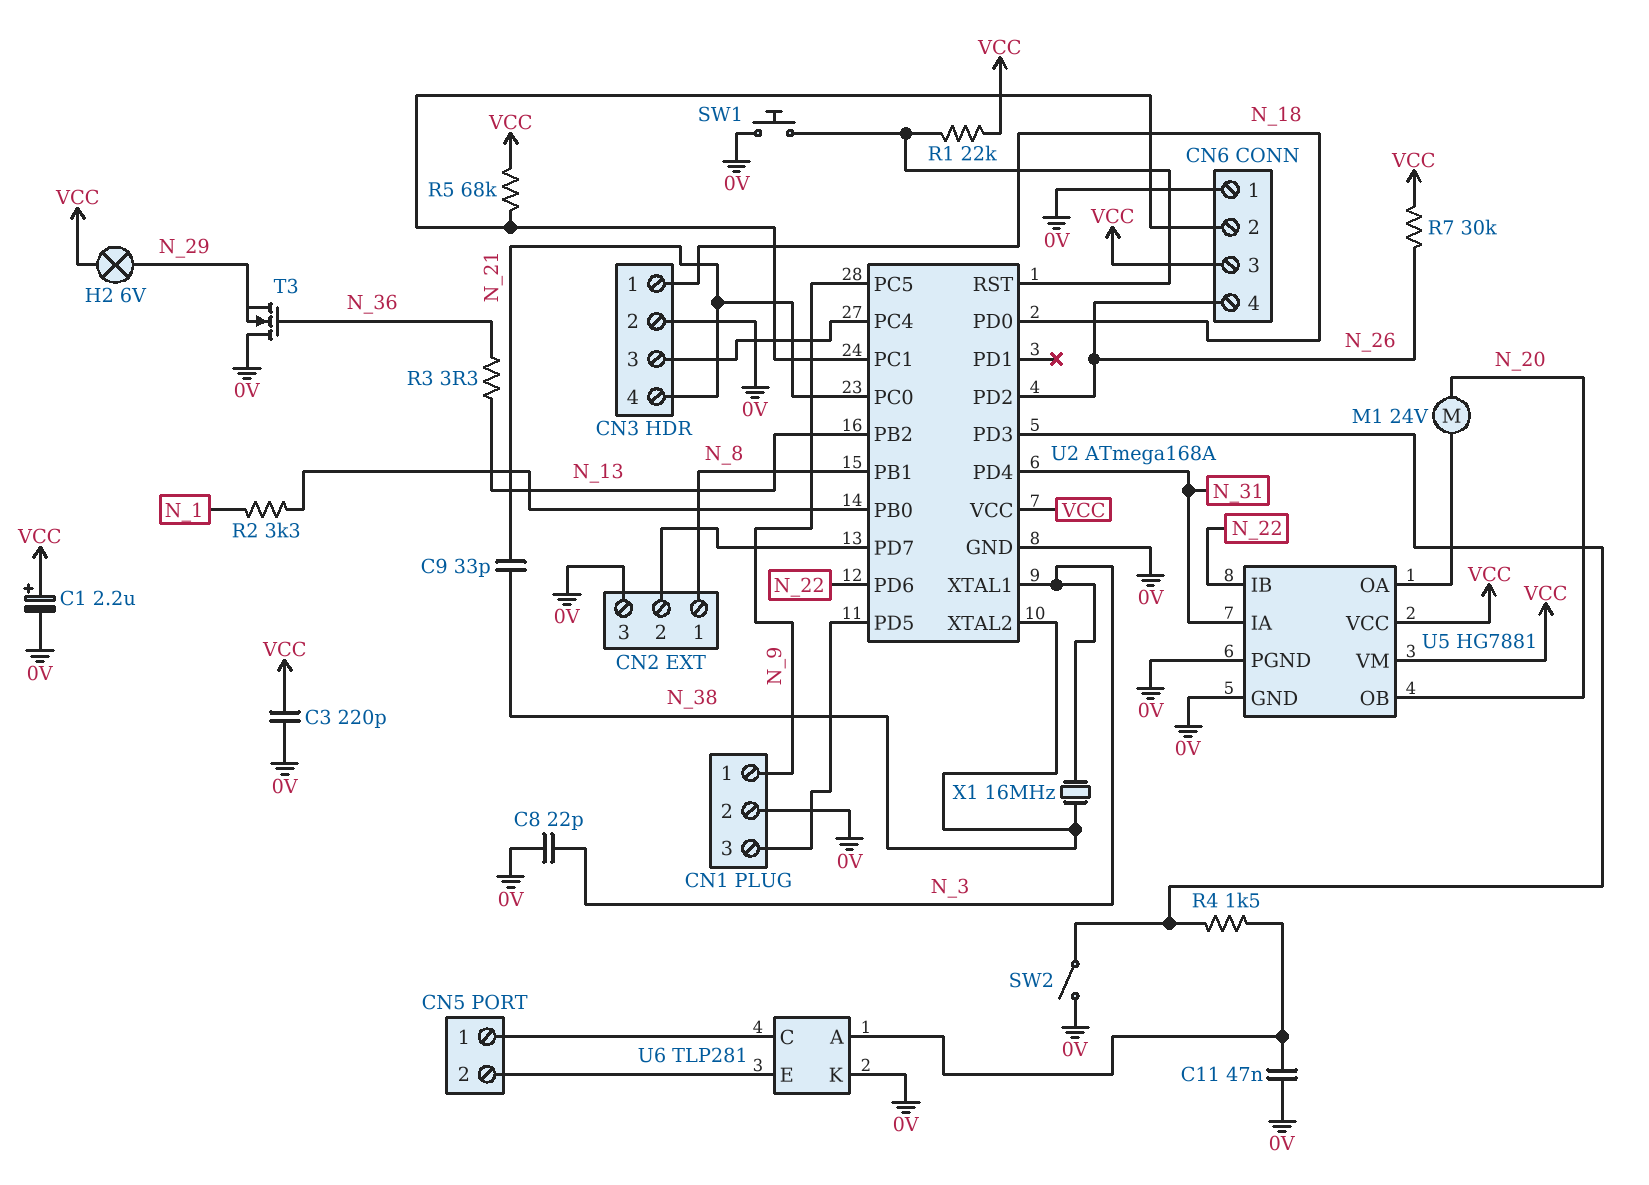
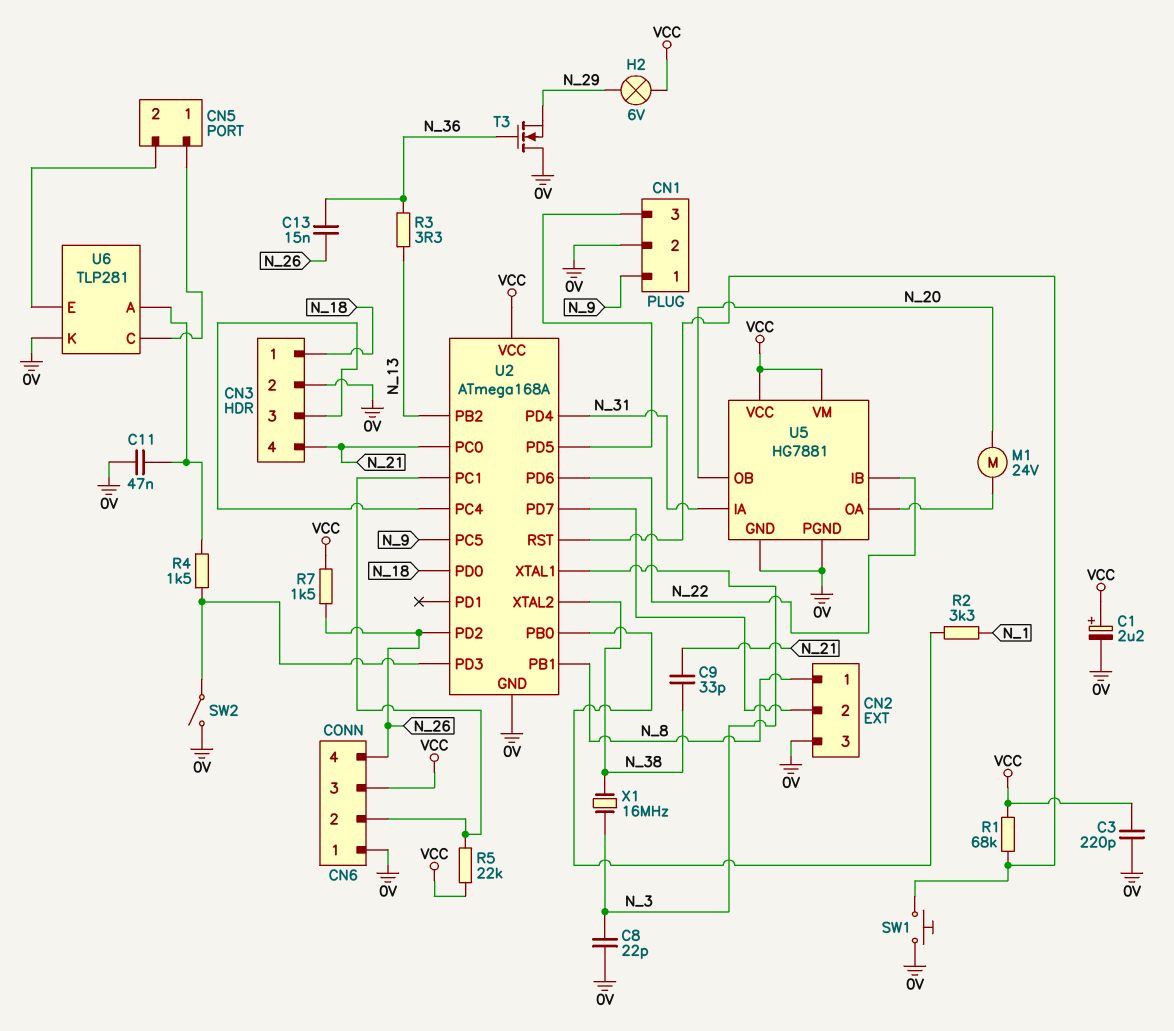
C13: none -> 15nF (N_26, N_36)
R1: 22k (U2/RST, VCC) -> 68k (U2/RST, VCC)
R5: 68k (CN6/2, VCC) -> 22k (CN6/2, VCC)
R7: 30k (N_26, VCC) -> 1.5k (N_26, VCC)

